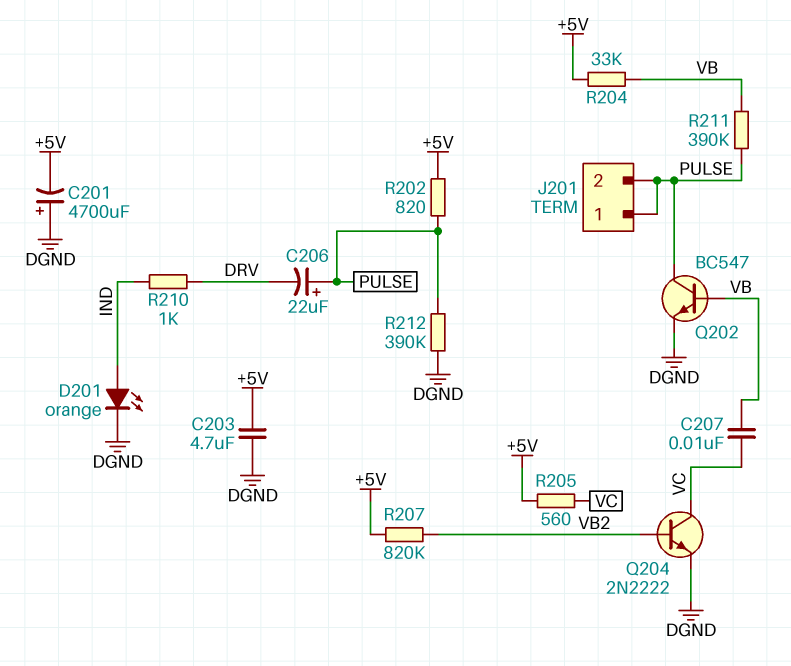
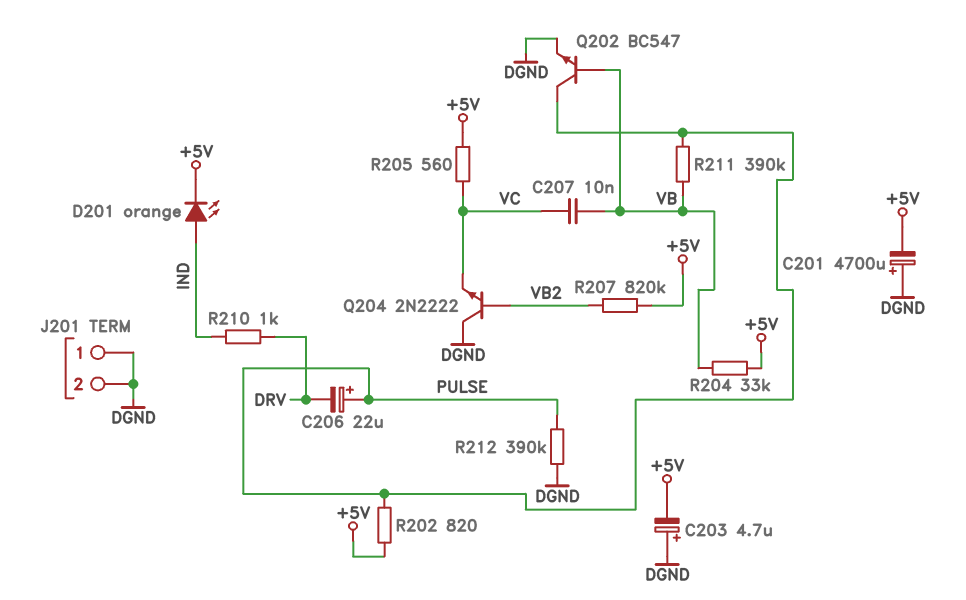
C203: 4.7uF (+5V, DGND) -> 4.7uF (plus DGND, minus +5V)
D201: LED orange (A IND, K DGND) -> LED orange (A IND, K +5V)
J201 pin 1: PULSE -> DGND
J201 pin 2: PULSE -> DGND
Q204: NPN 2N2222 (B VB2, C VC, E DGND) -> NPN 2N2222 (B VB2, C DGND, E VC)

